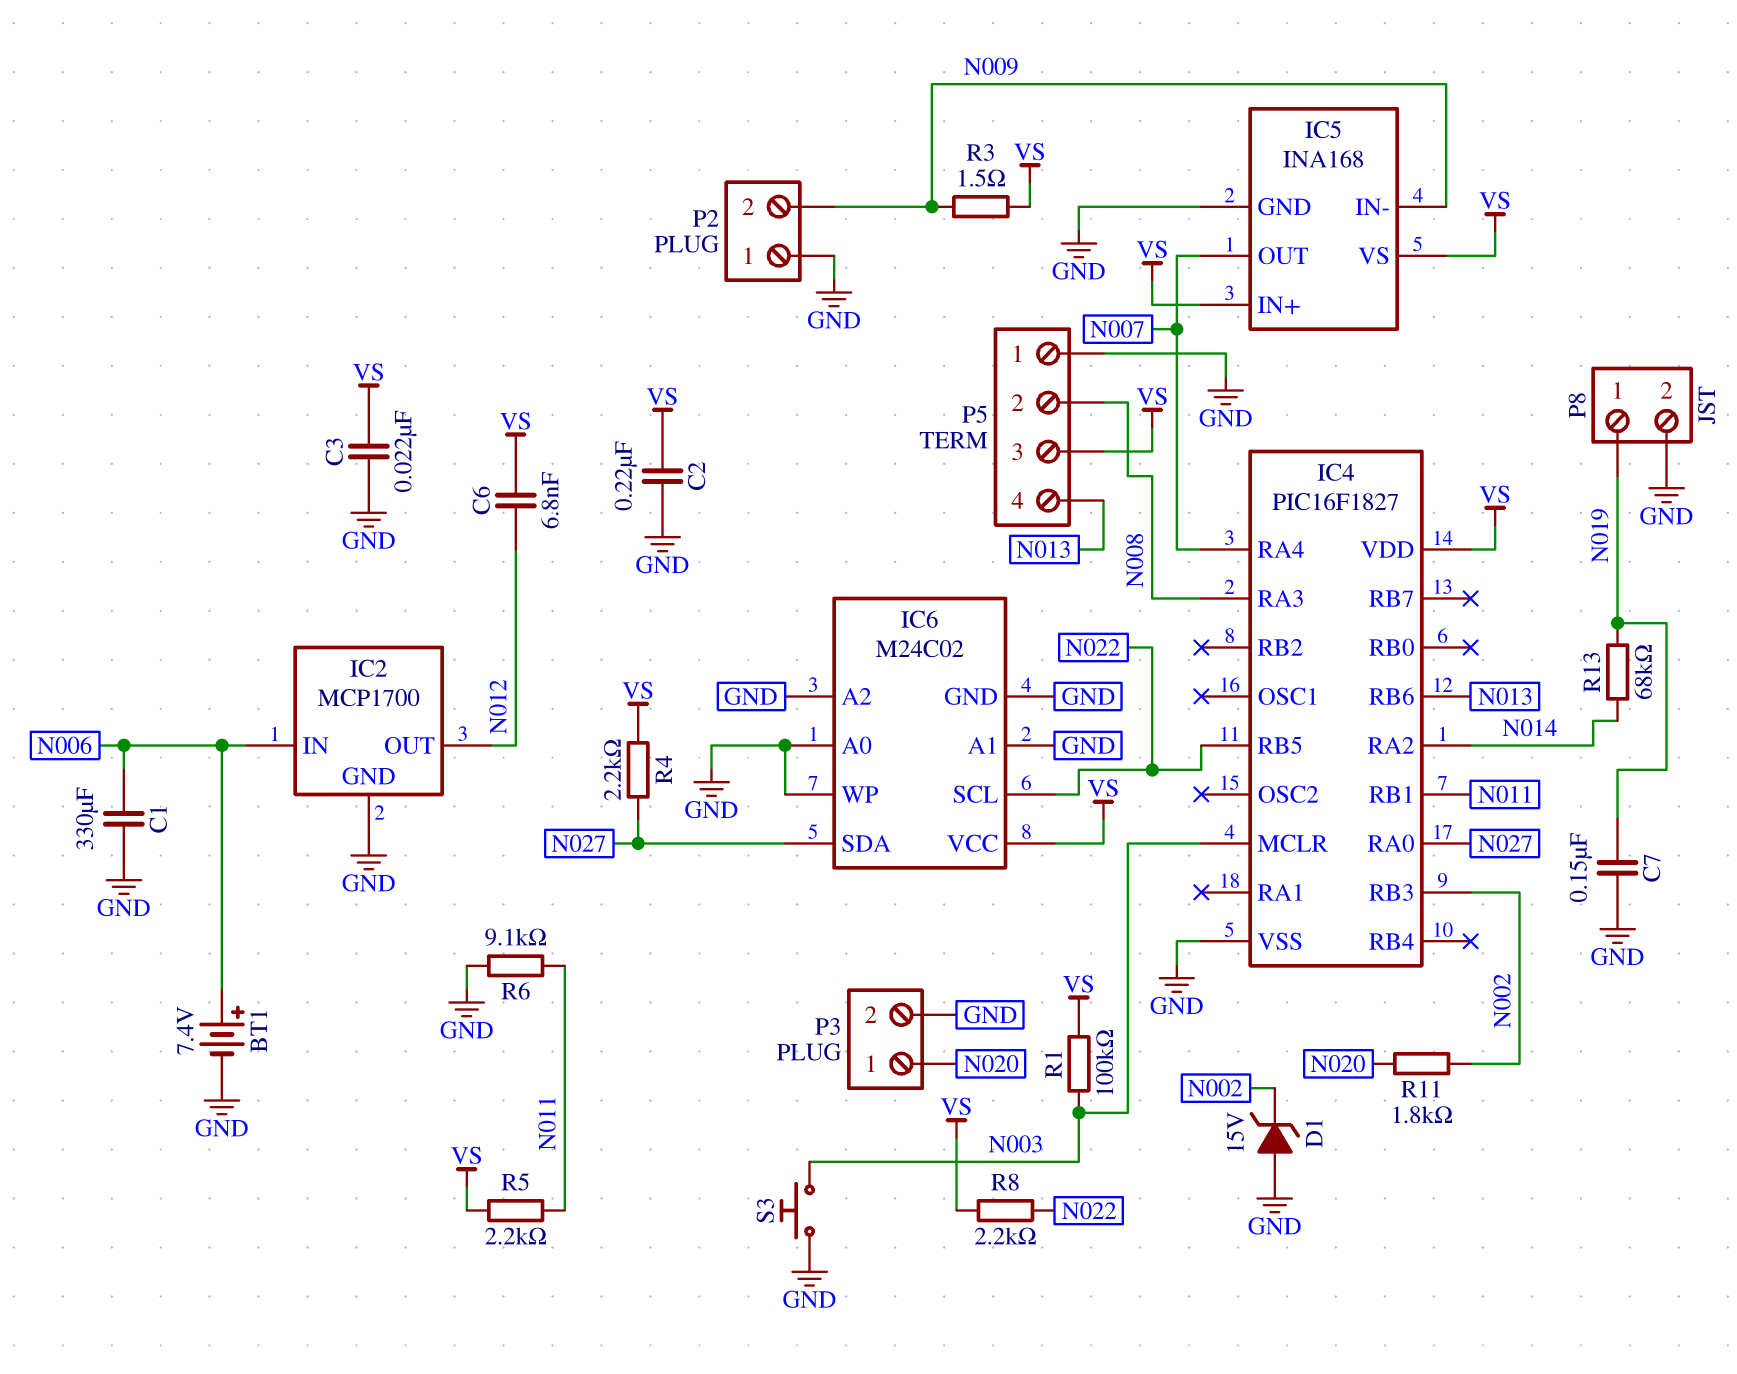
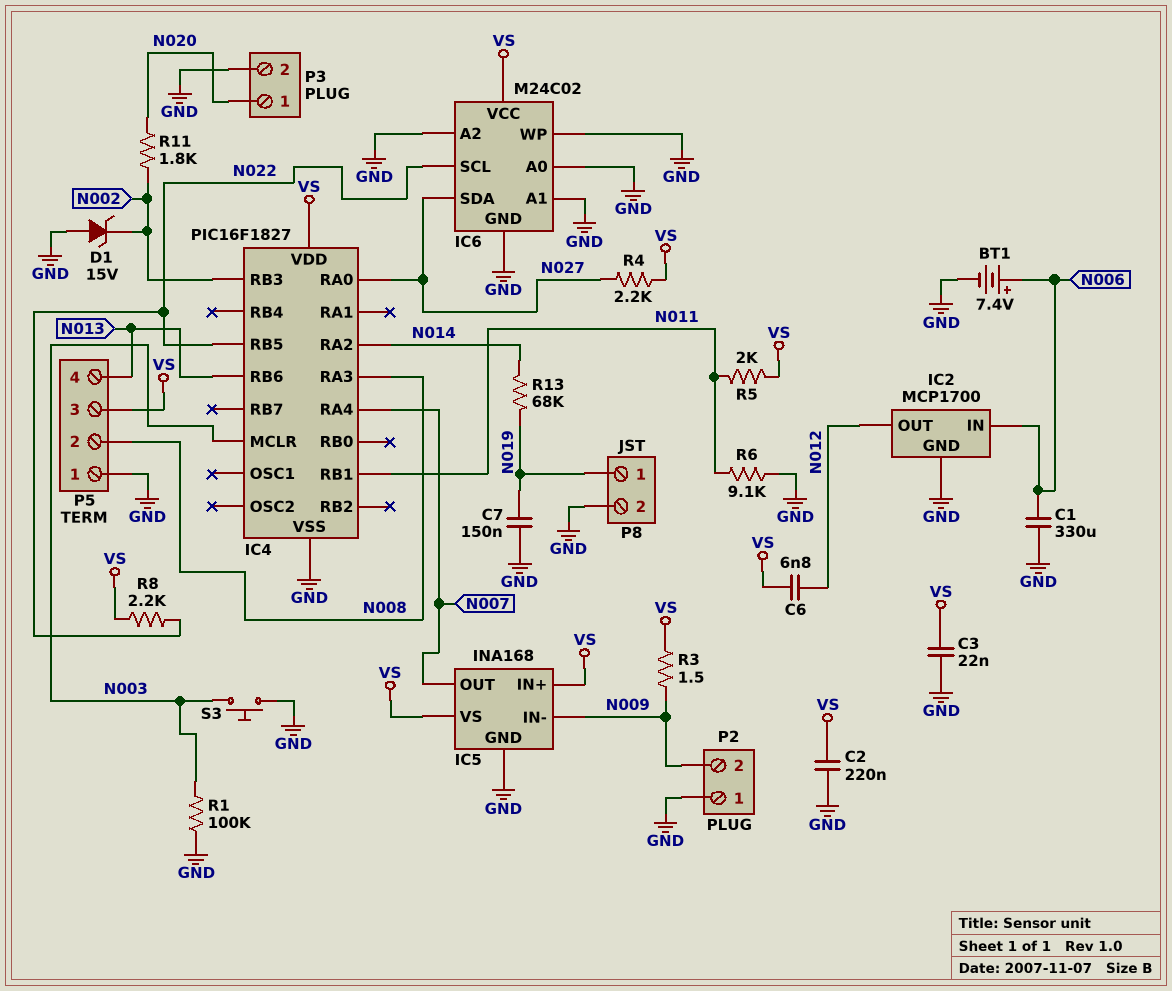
R1: 100k (N003, VS) -> 100k (GND, N003)
R5: 2.2k (N011, VS) -> 2k (N011, VS)

